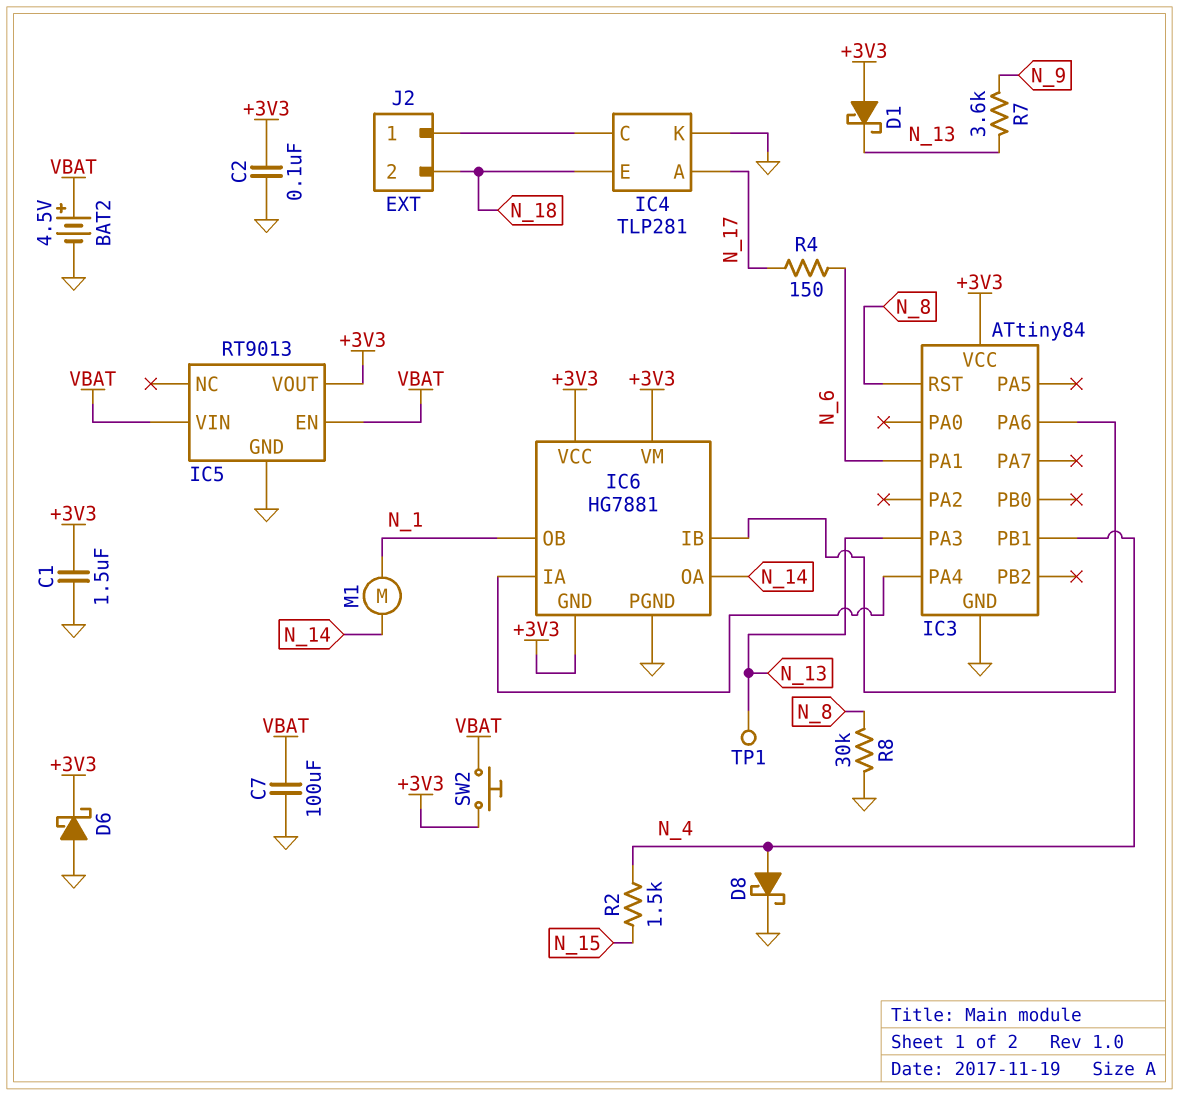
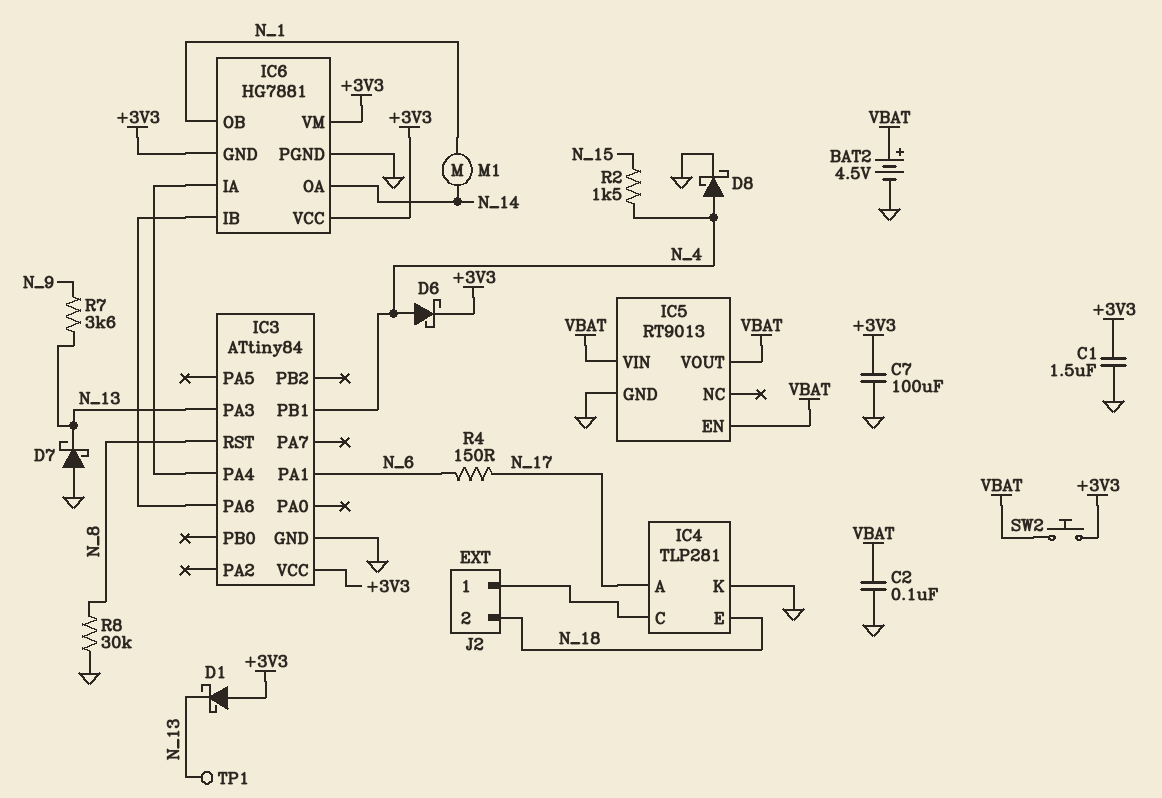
C2: 100nF (+3V3, GND) -> 100nF (GND, VBAT)
C7: 100uF (GND, VBAT) -> 100uF (+3V3, GND)
D6: schottky (A GND, K +3V3) -> schottky (A N_4, K +3V3)
D7: none -> schottky (A GND, K N_13)
IC5 pin VOUT: +3V3 -> VBAT

